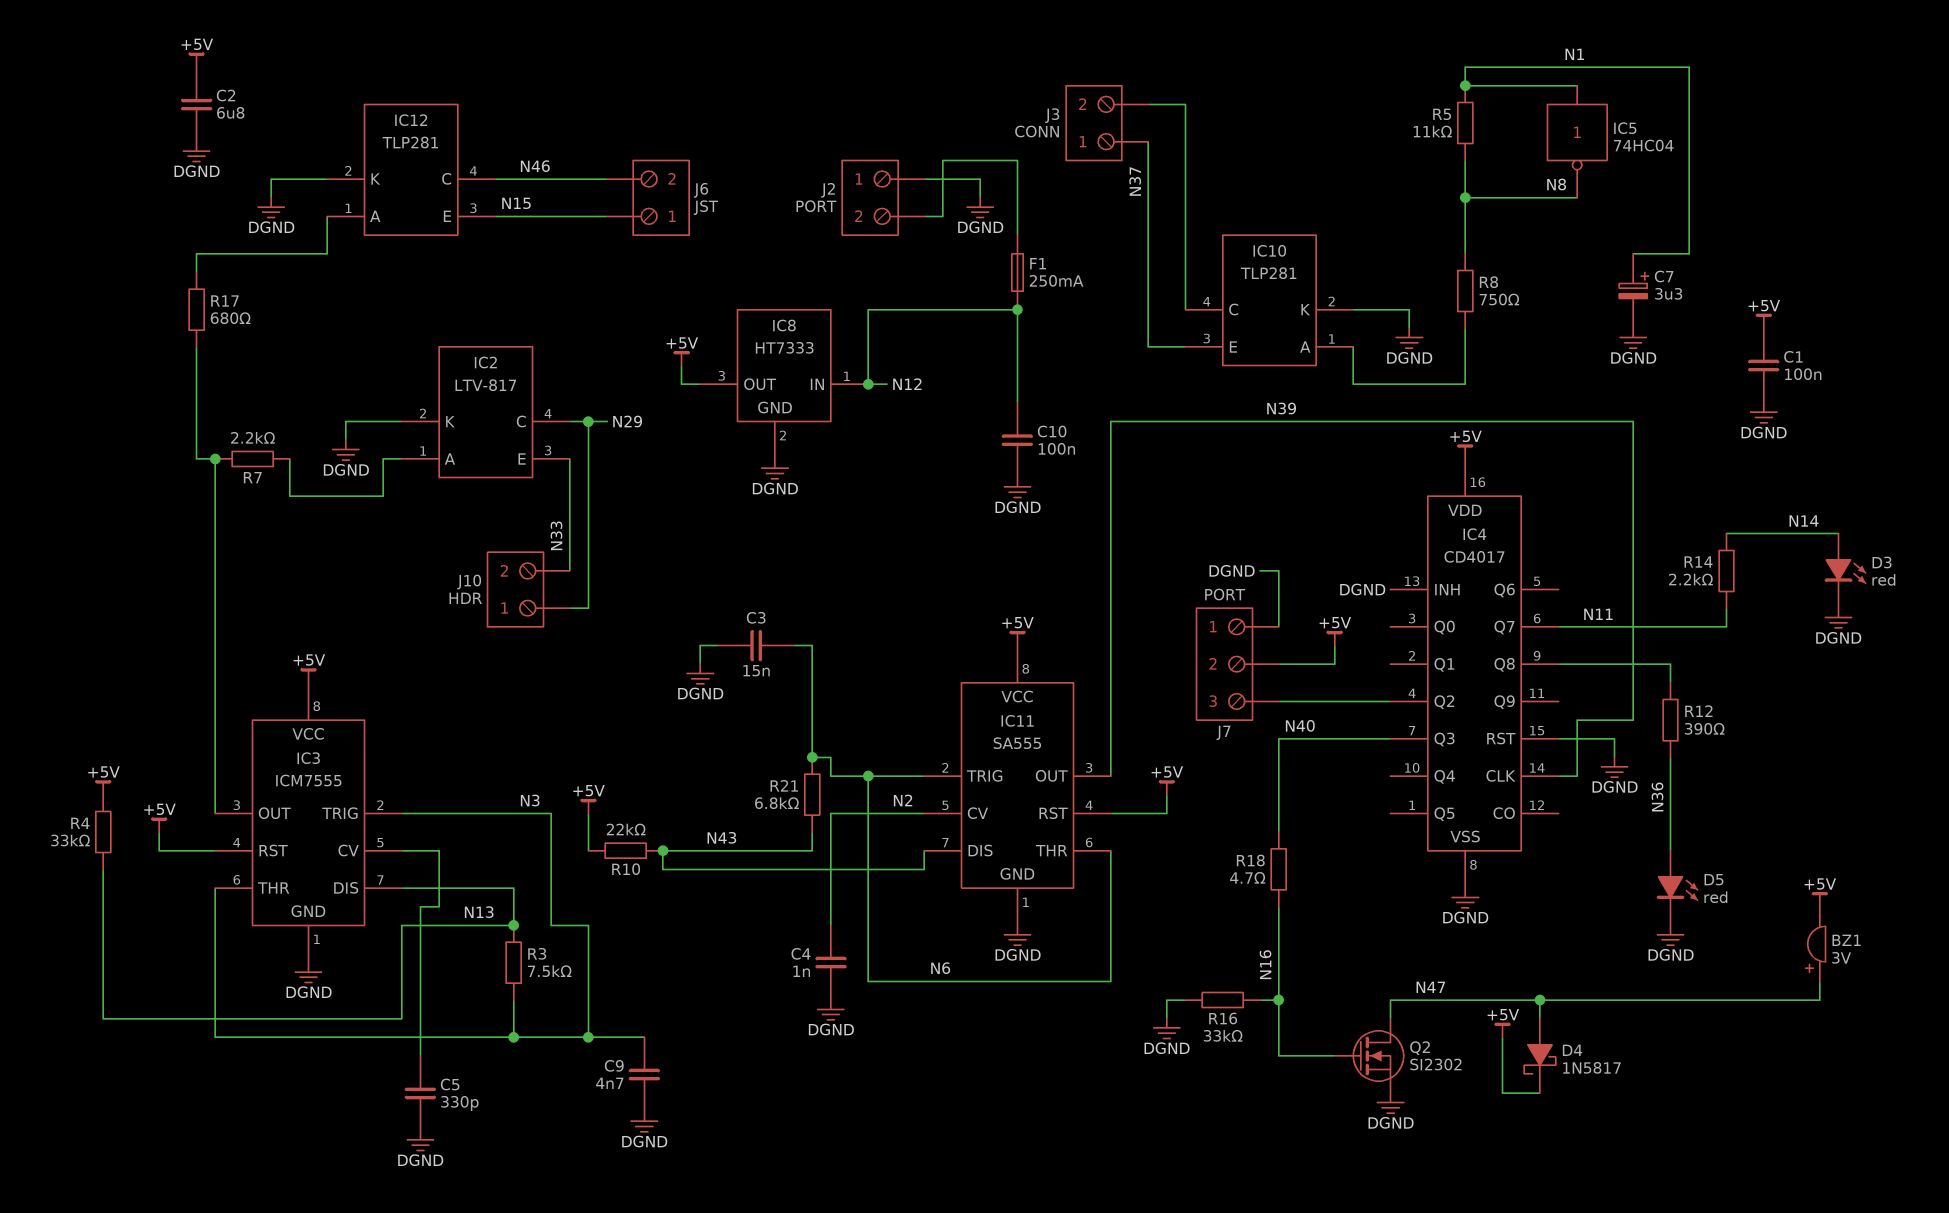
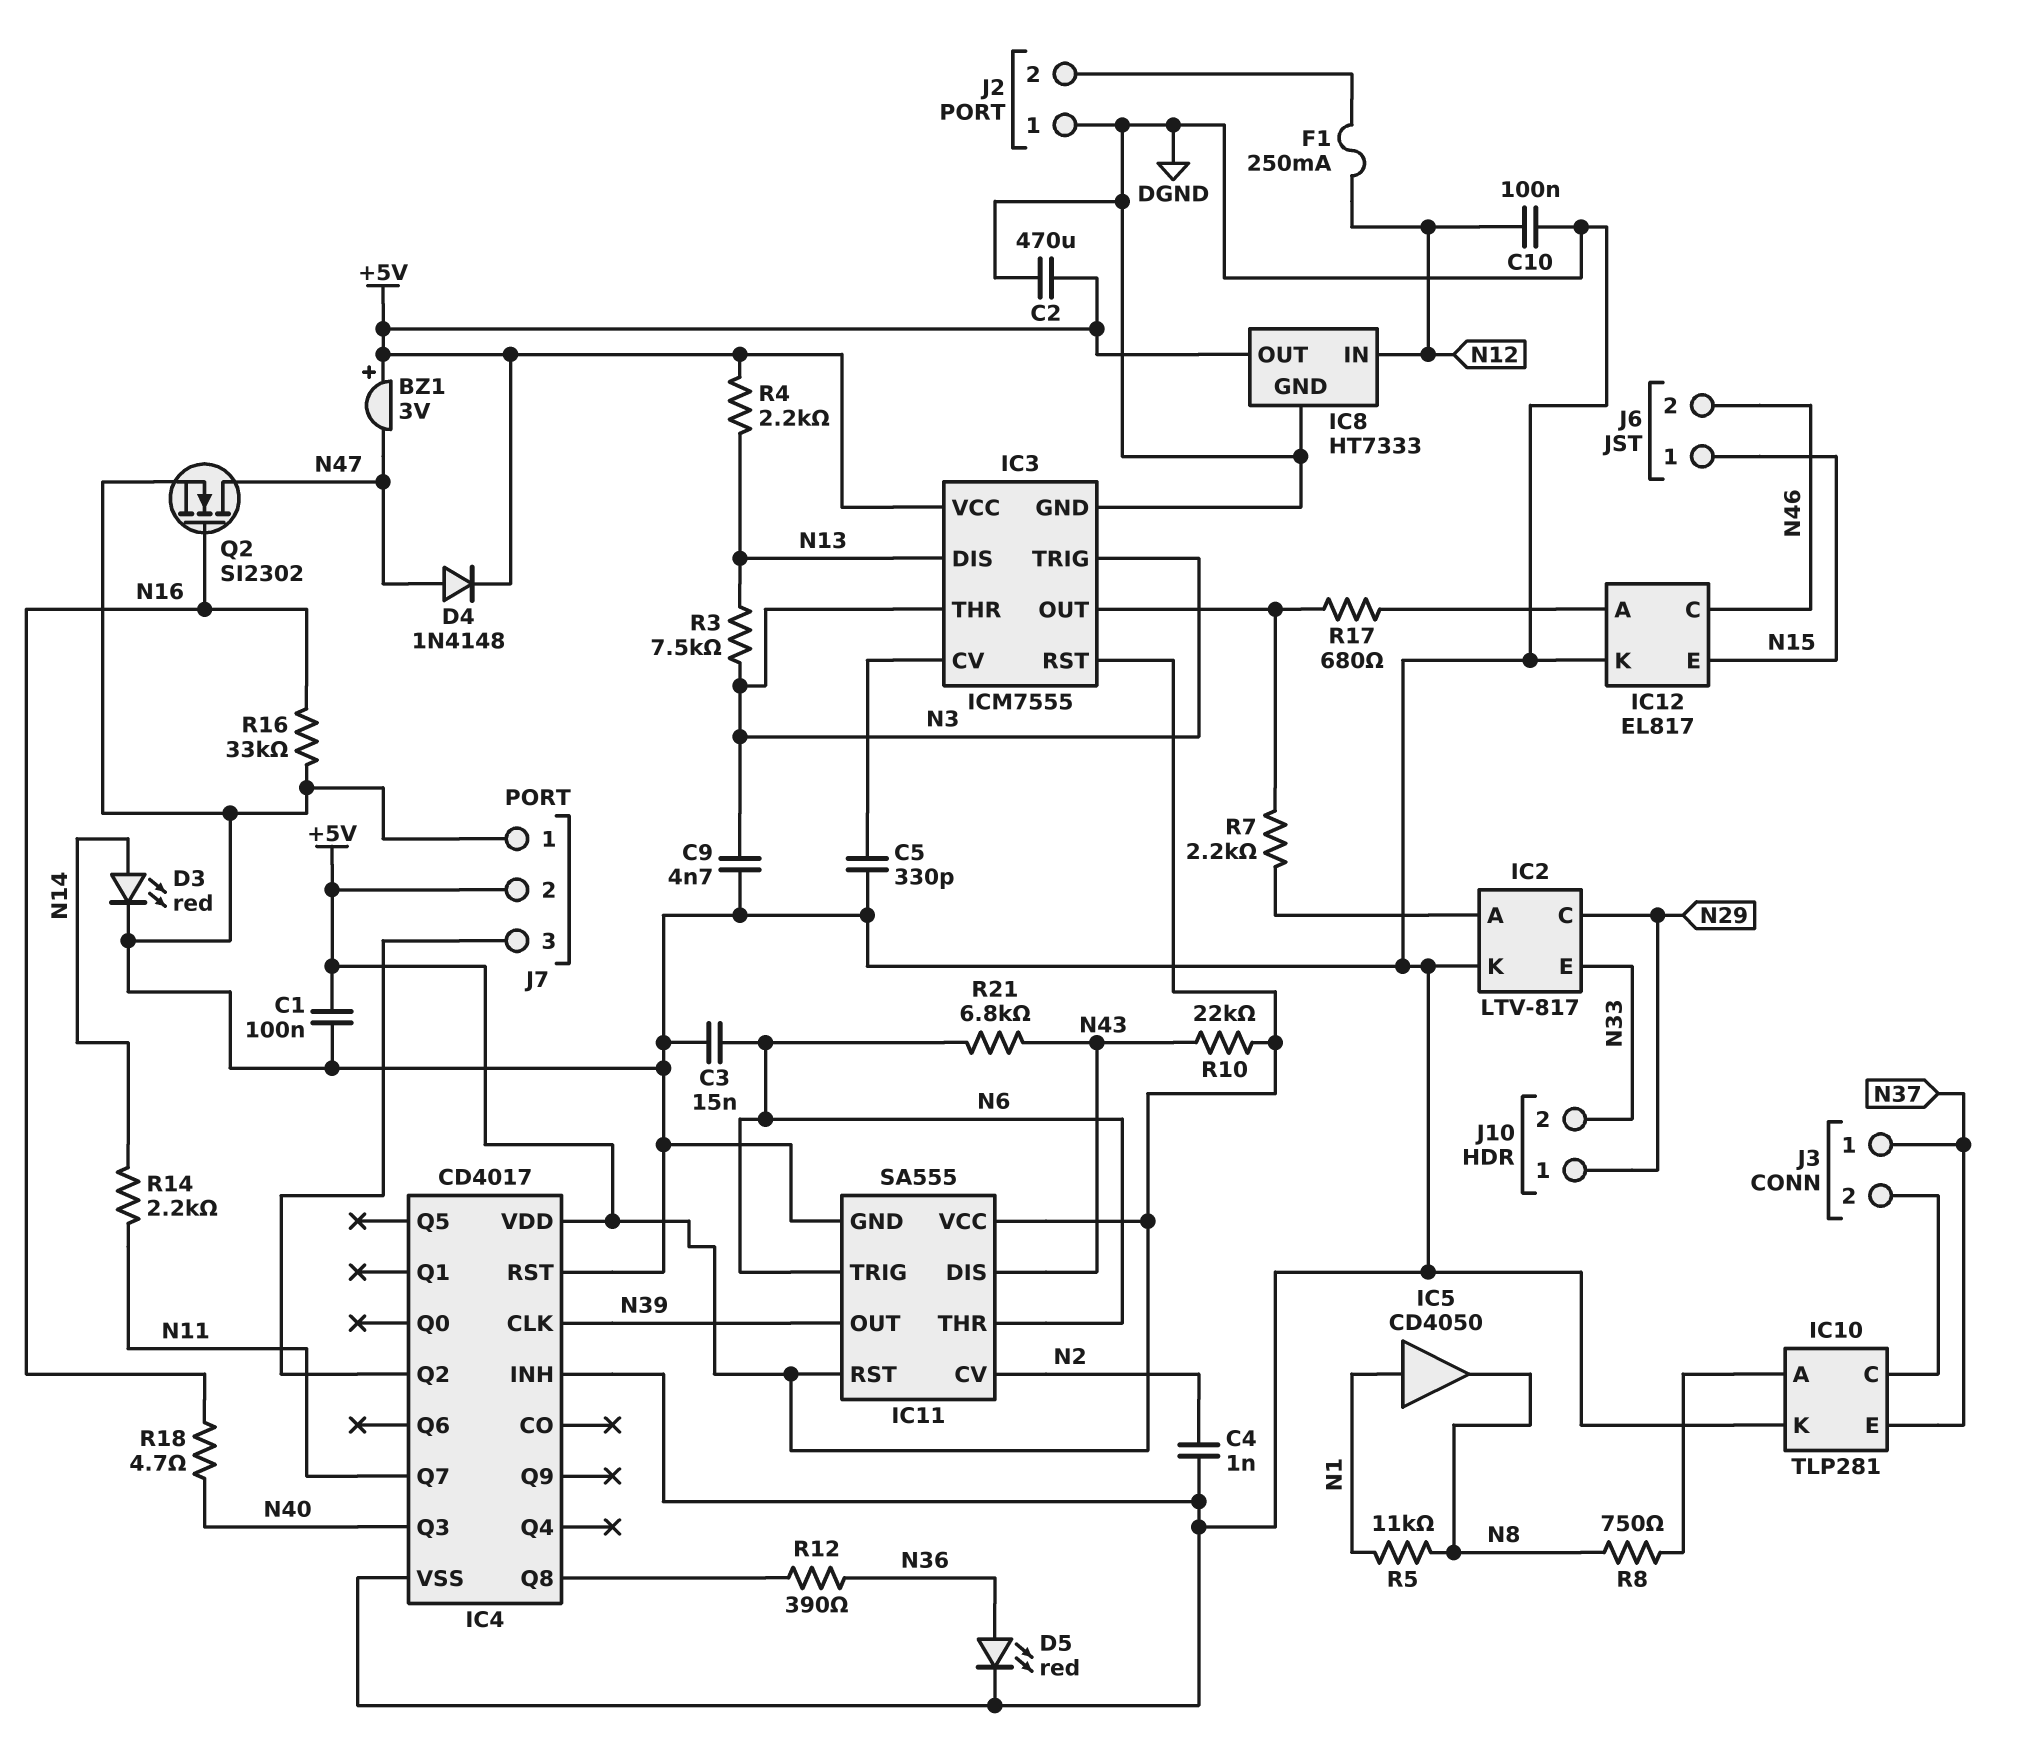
BZ1: buzzer 3V (plus N47, minus +5V) -> buzzer 3V (plus +5V, minus N47)
C2: 6.8uF (+5V, DGND) -> 470uF (+5V, DGND)
C7: 3.3uF (plus N1, minus DGND) -> none
D4: schottky 1N5817 (A N47, K +5V) -> diode 1N4148 (A N47, K +5V)
IC5: NOT 74HC04 (in N1, out N8) -> buffer CD4050 (in N1, out N8)
IC12: TLP281 -> EL817
R4: 33k (+5V, N13) -> 2.2k (+5V, N13)

